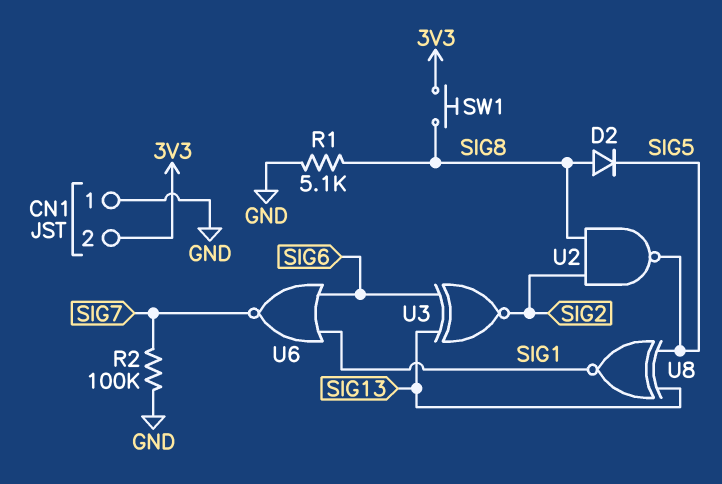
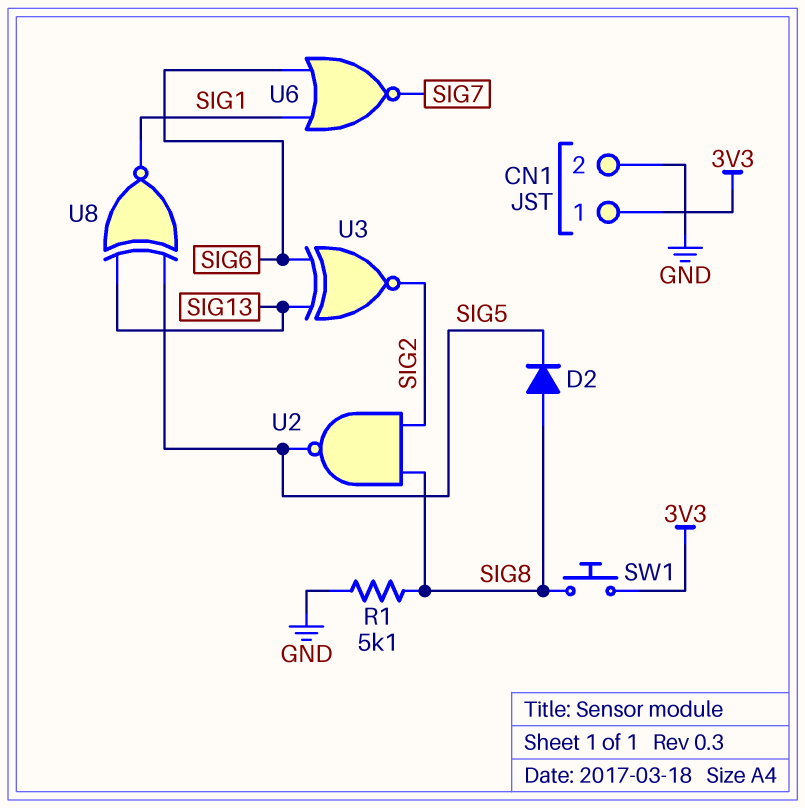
CN1 pin 1: GND -> 3V3
CN1 pin 2: 3V3 -> GND
R2: 100k (GND, SIG7) -> none

